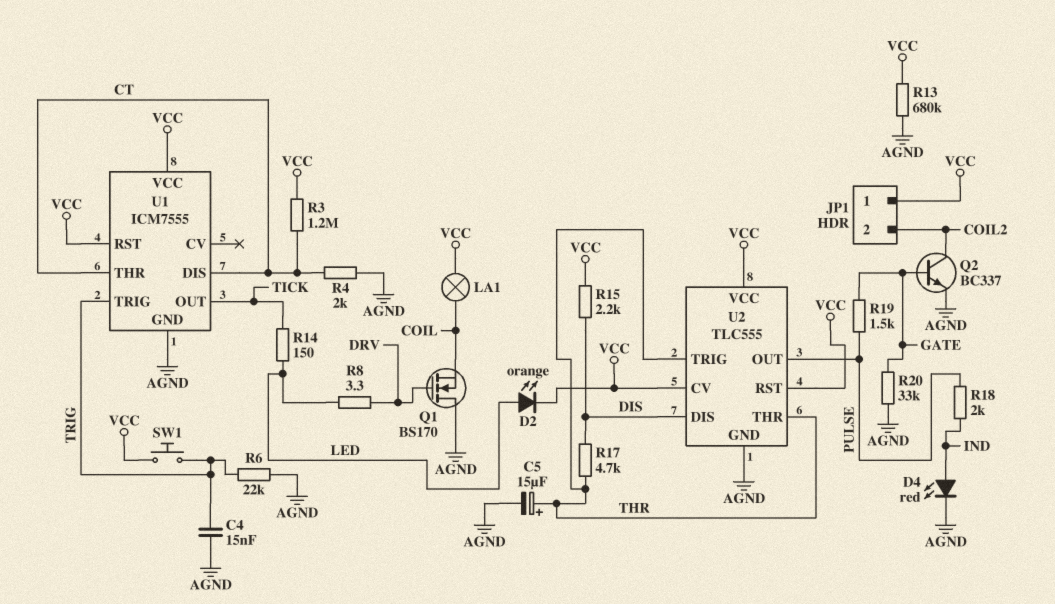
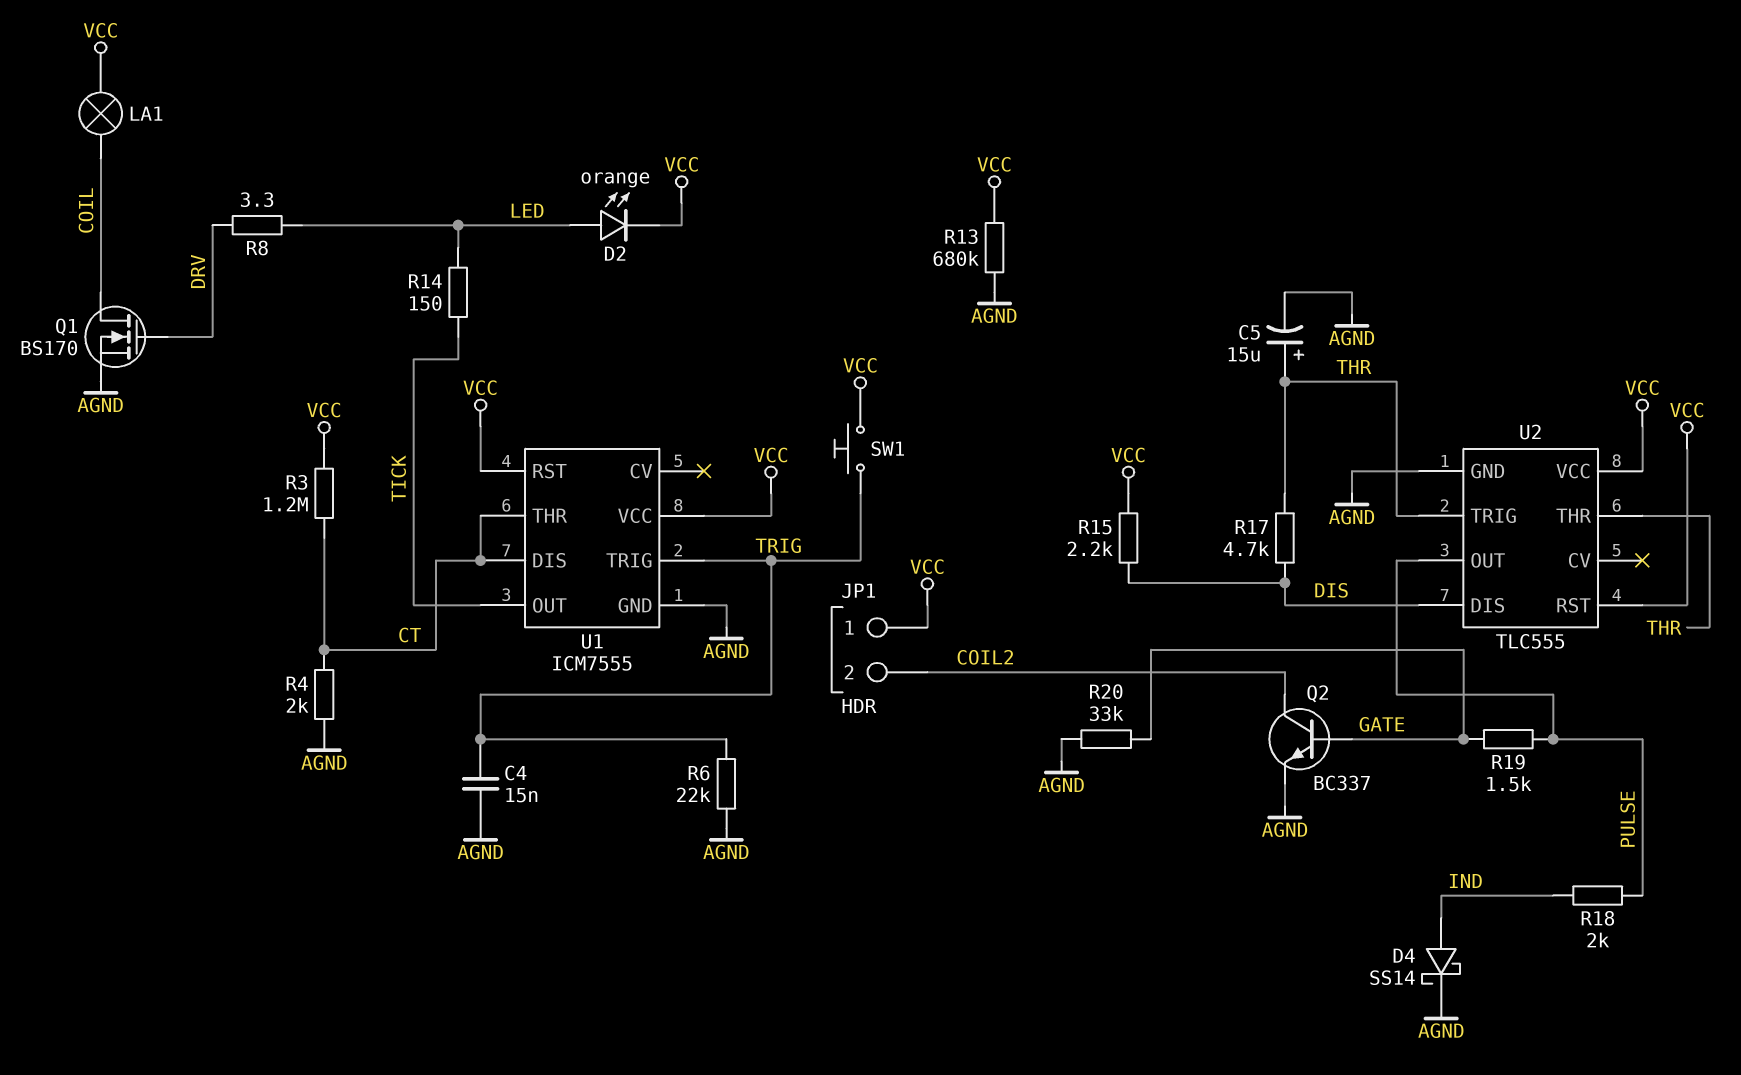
D4: LED red (A IND, K AGND) -> schottky SS14 (A IND, K AGND)
Q1: NMOS BS170 (G DRV, D AGND, S COIL) -> NMOS BS170 (G DRV, D COIL, S AGND)
U2 pin CV: VCC -> none

